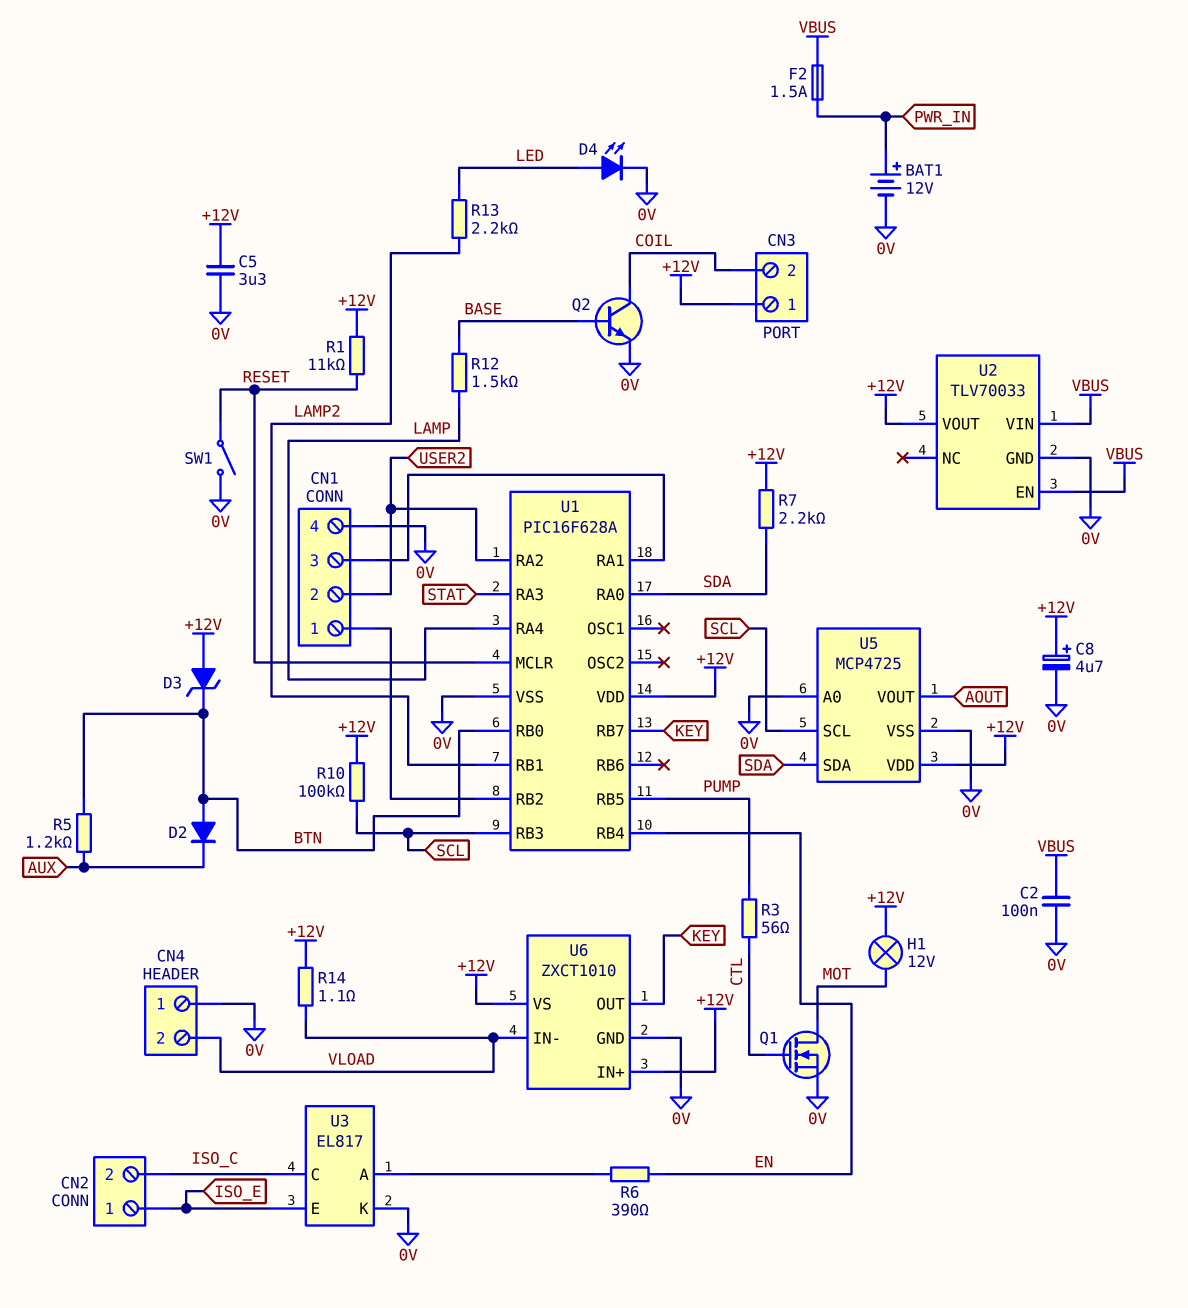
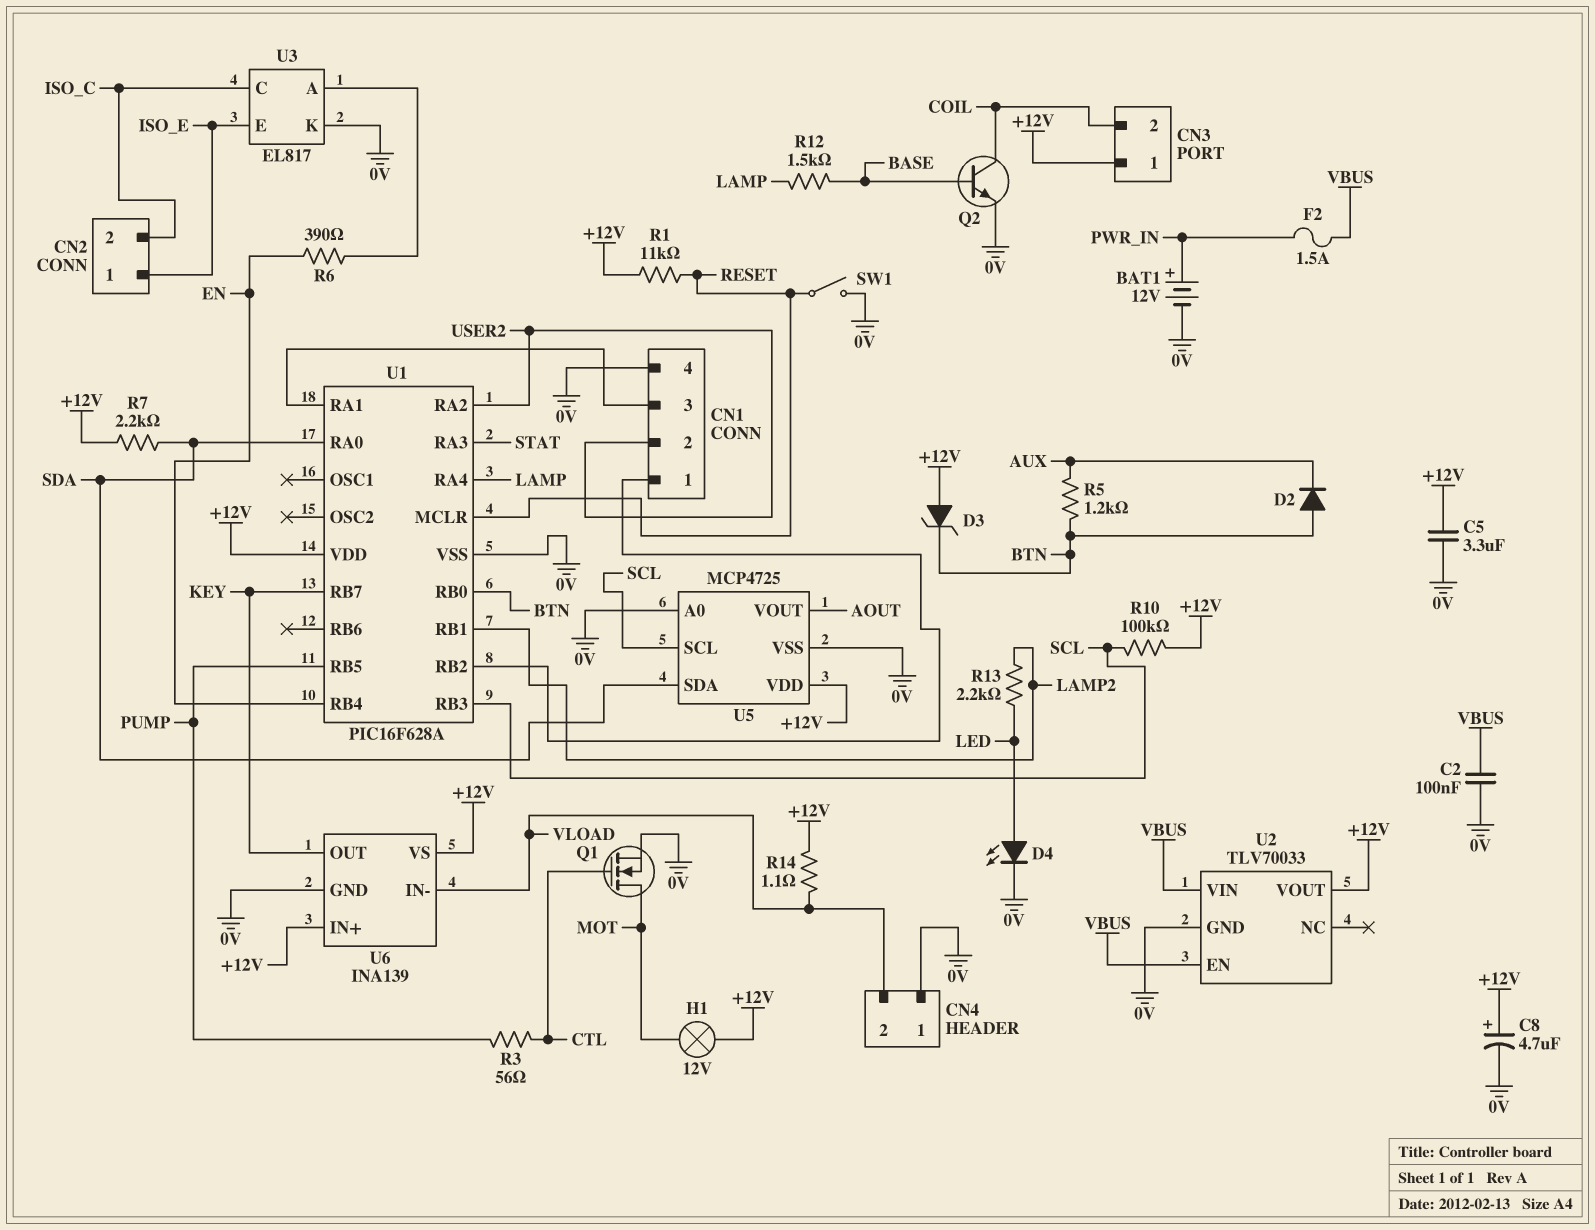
U6: ZXCT1010 -> INA139

